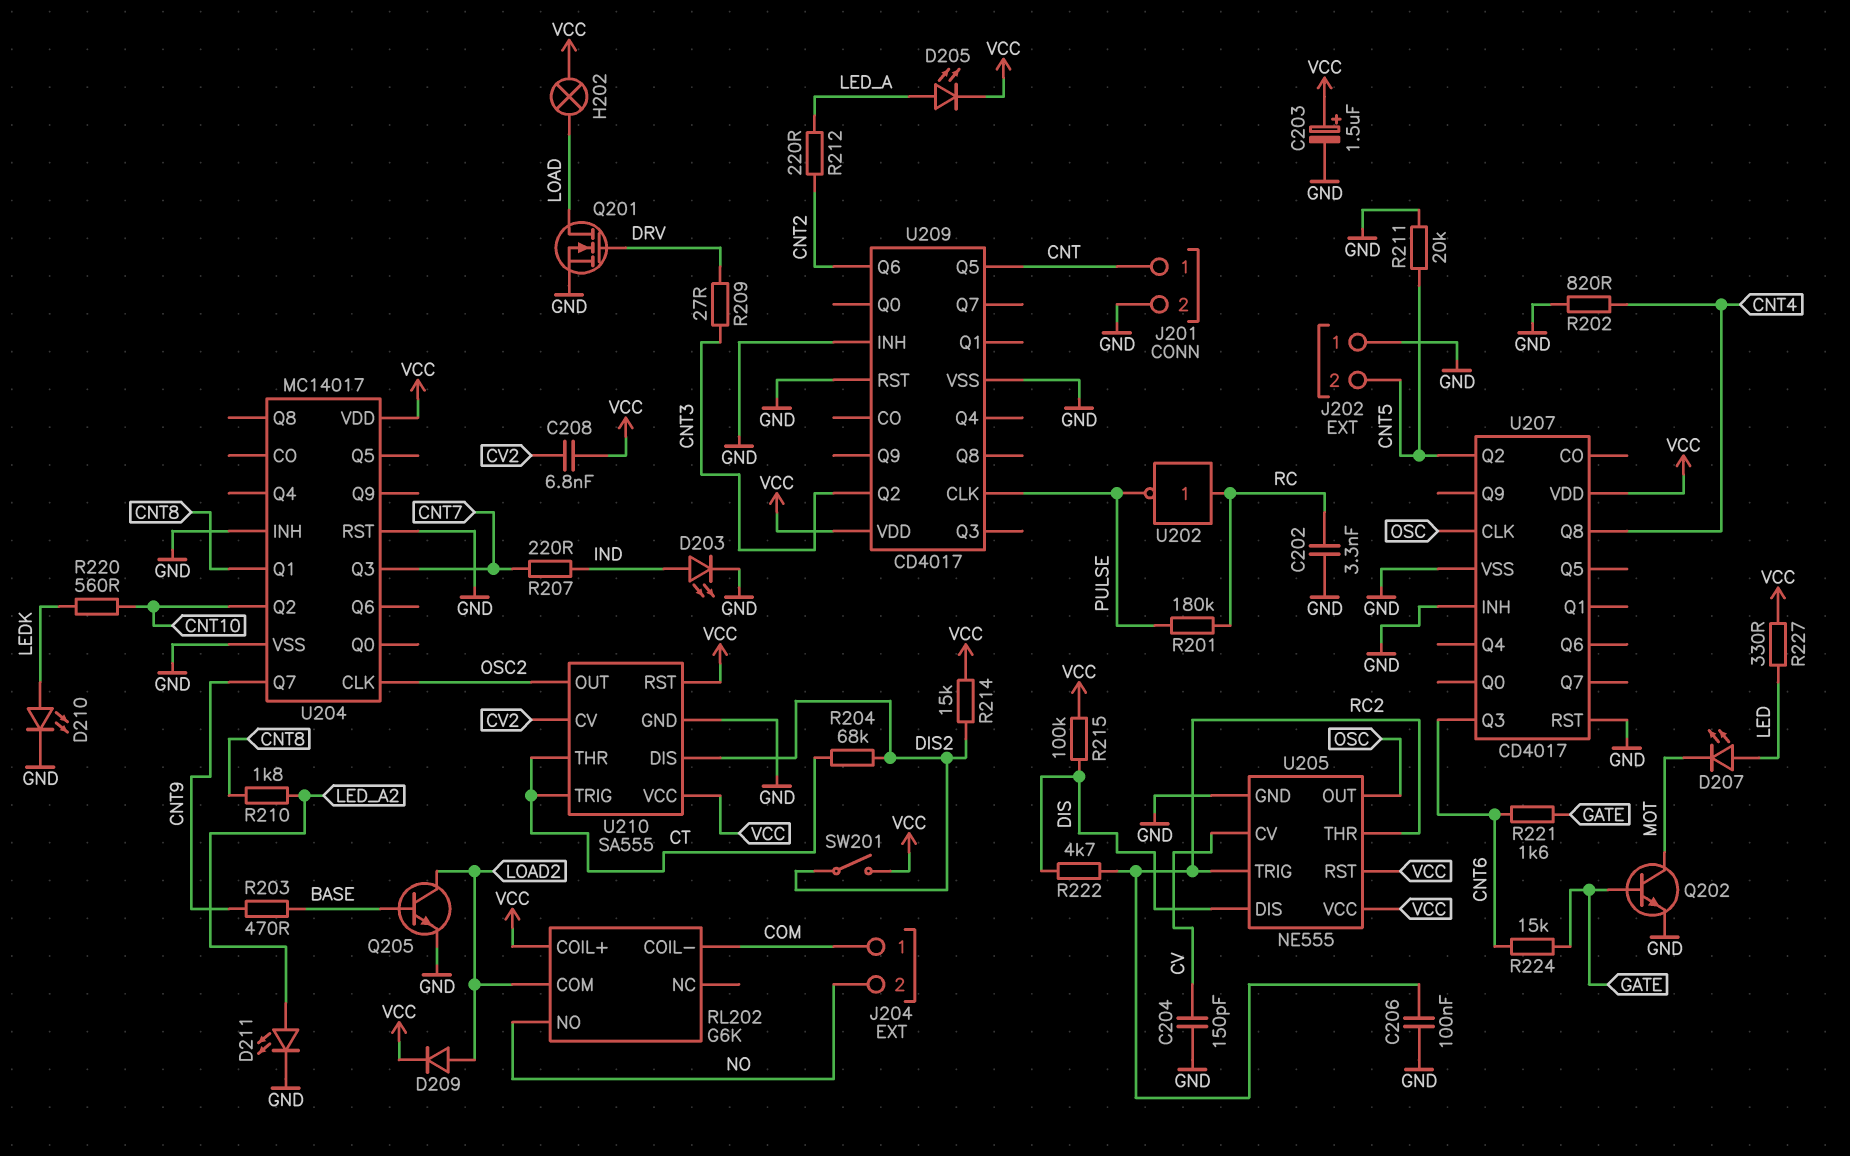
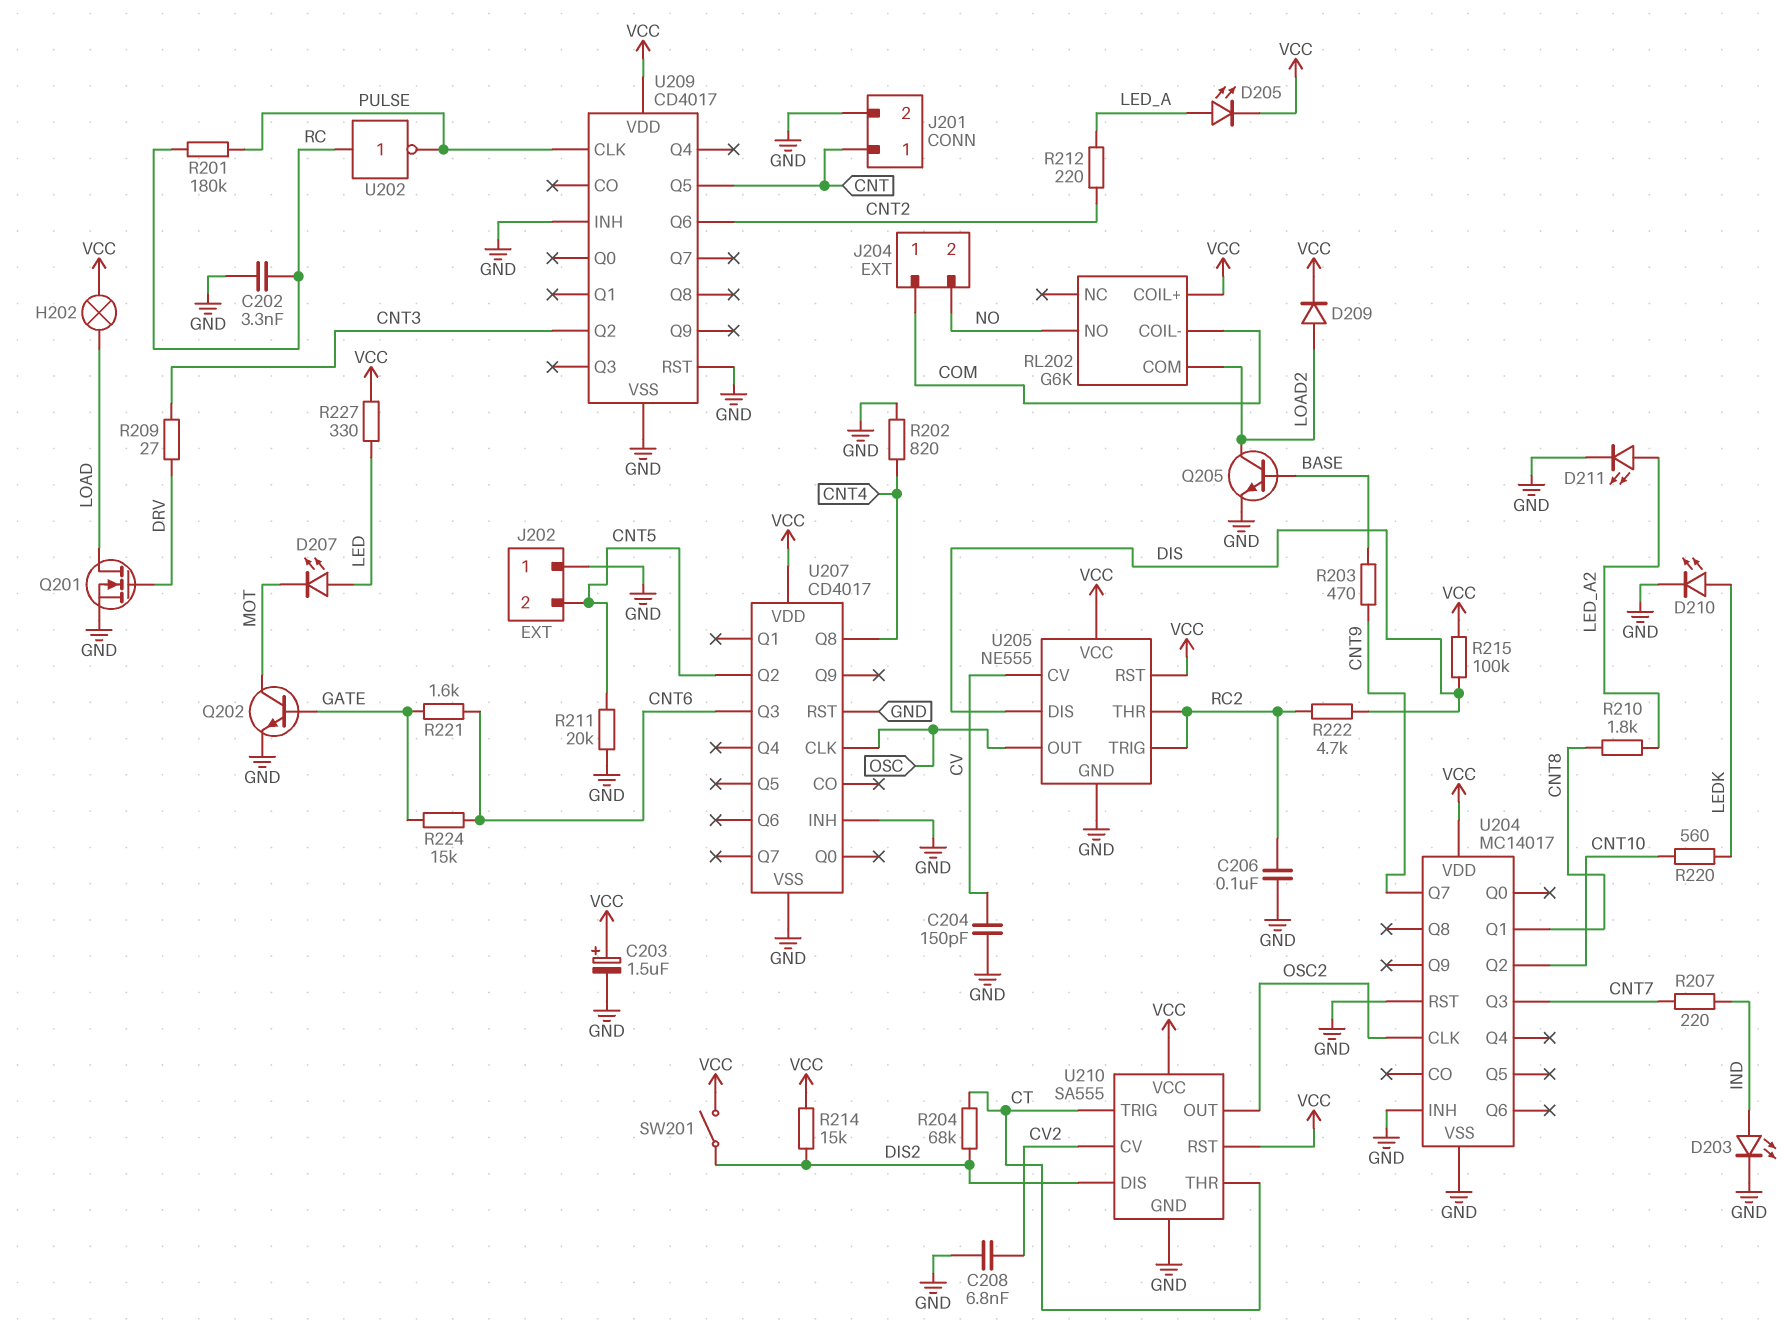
C208: 6.8nF (CV2, VCC) -> 6.8nF (CV2, GND)

